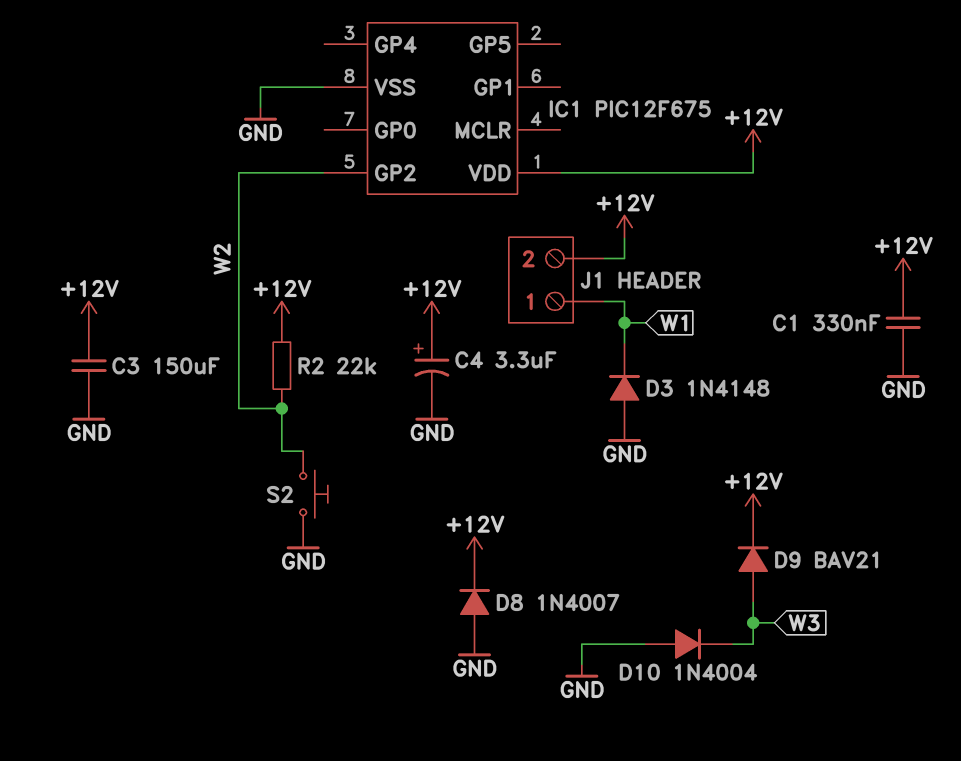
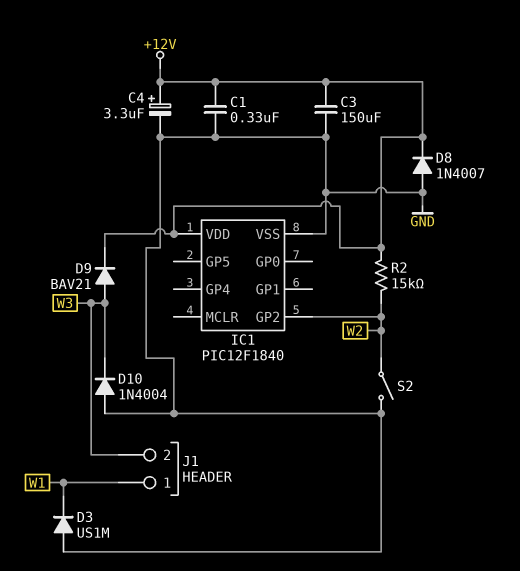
D3: diode 1N4148 (A GND, K W1) -> diode US1M (A GND, K W1)
IC1: PIC12F675 -> PIC12F1840
J1 pin 2: +12V -> W3
R2: 22k (+12V, W2) -> 15k (+12V, W2)
S2: button (GND, W2) -> switch (GND, W2)

